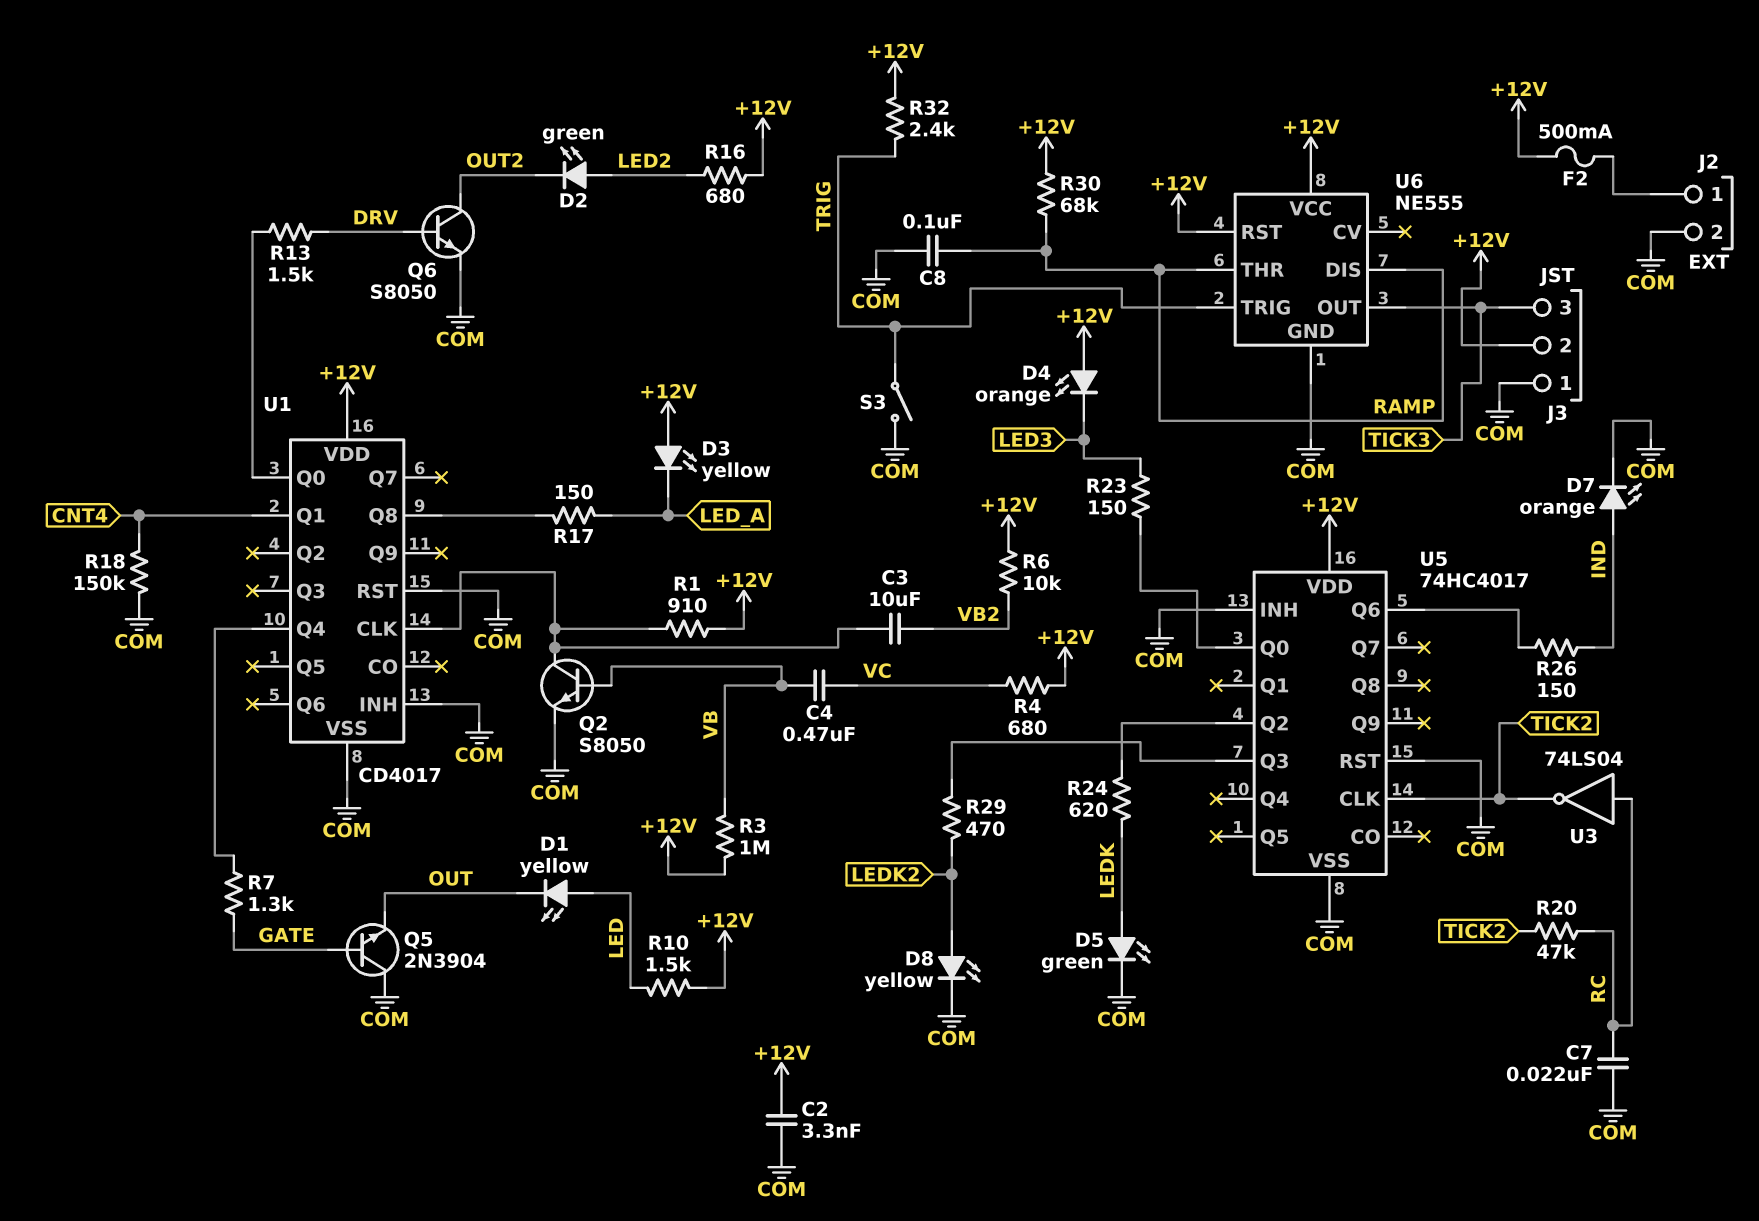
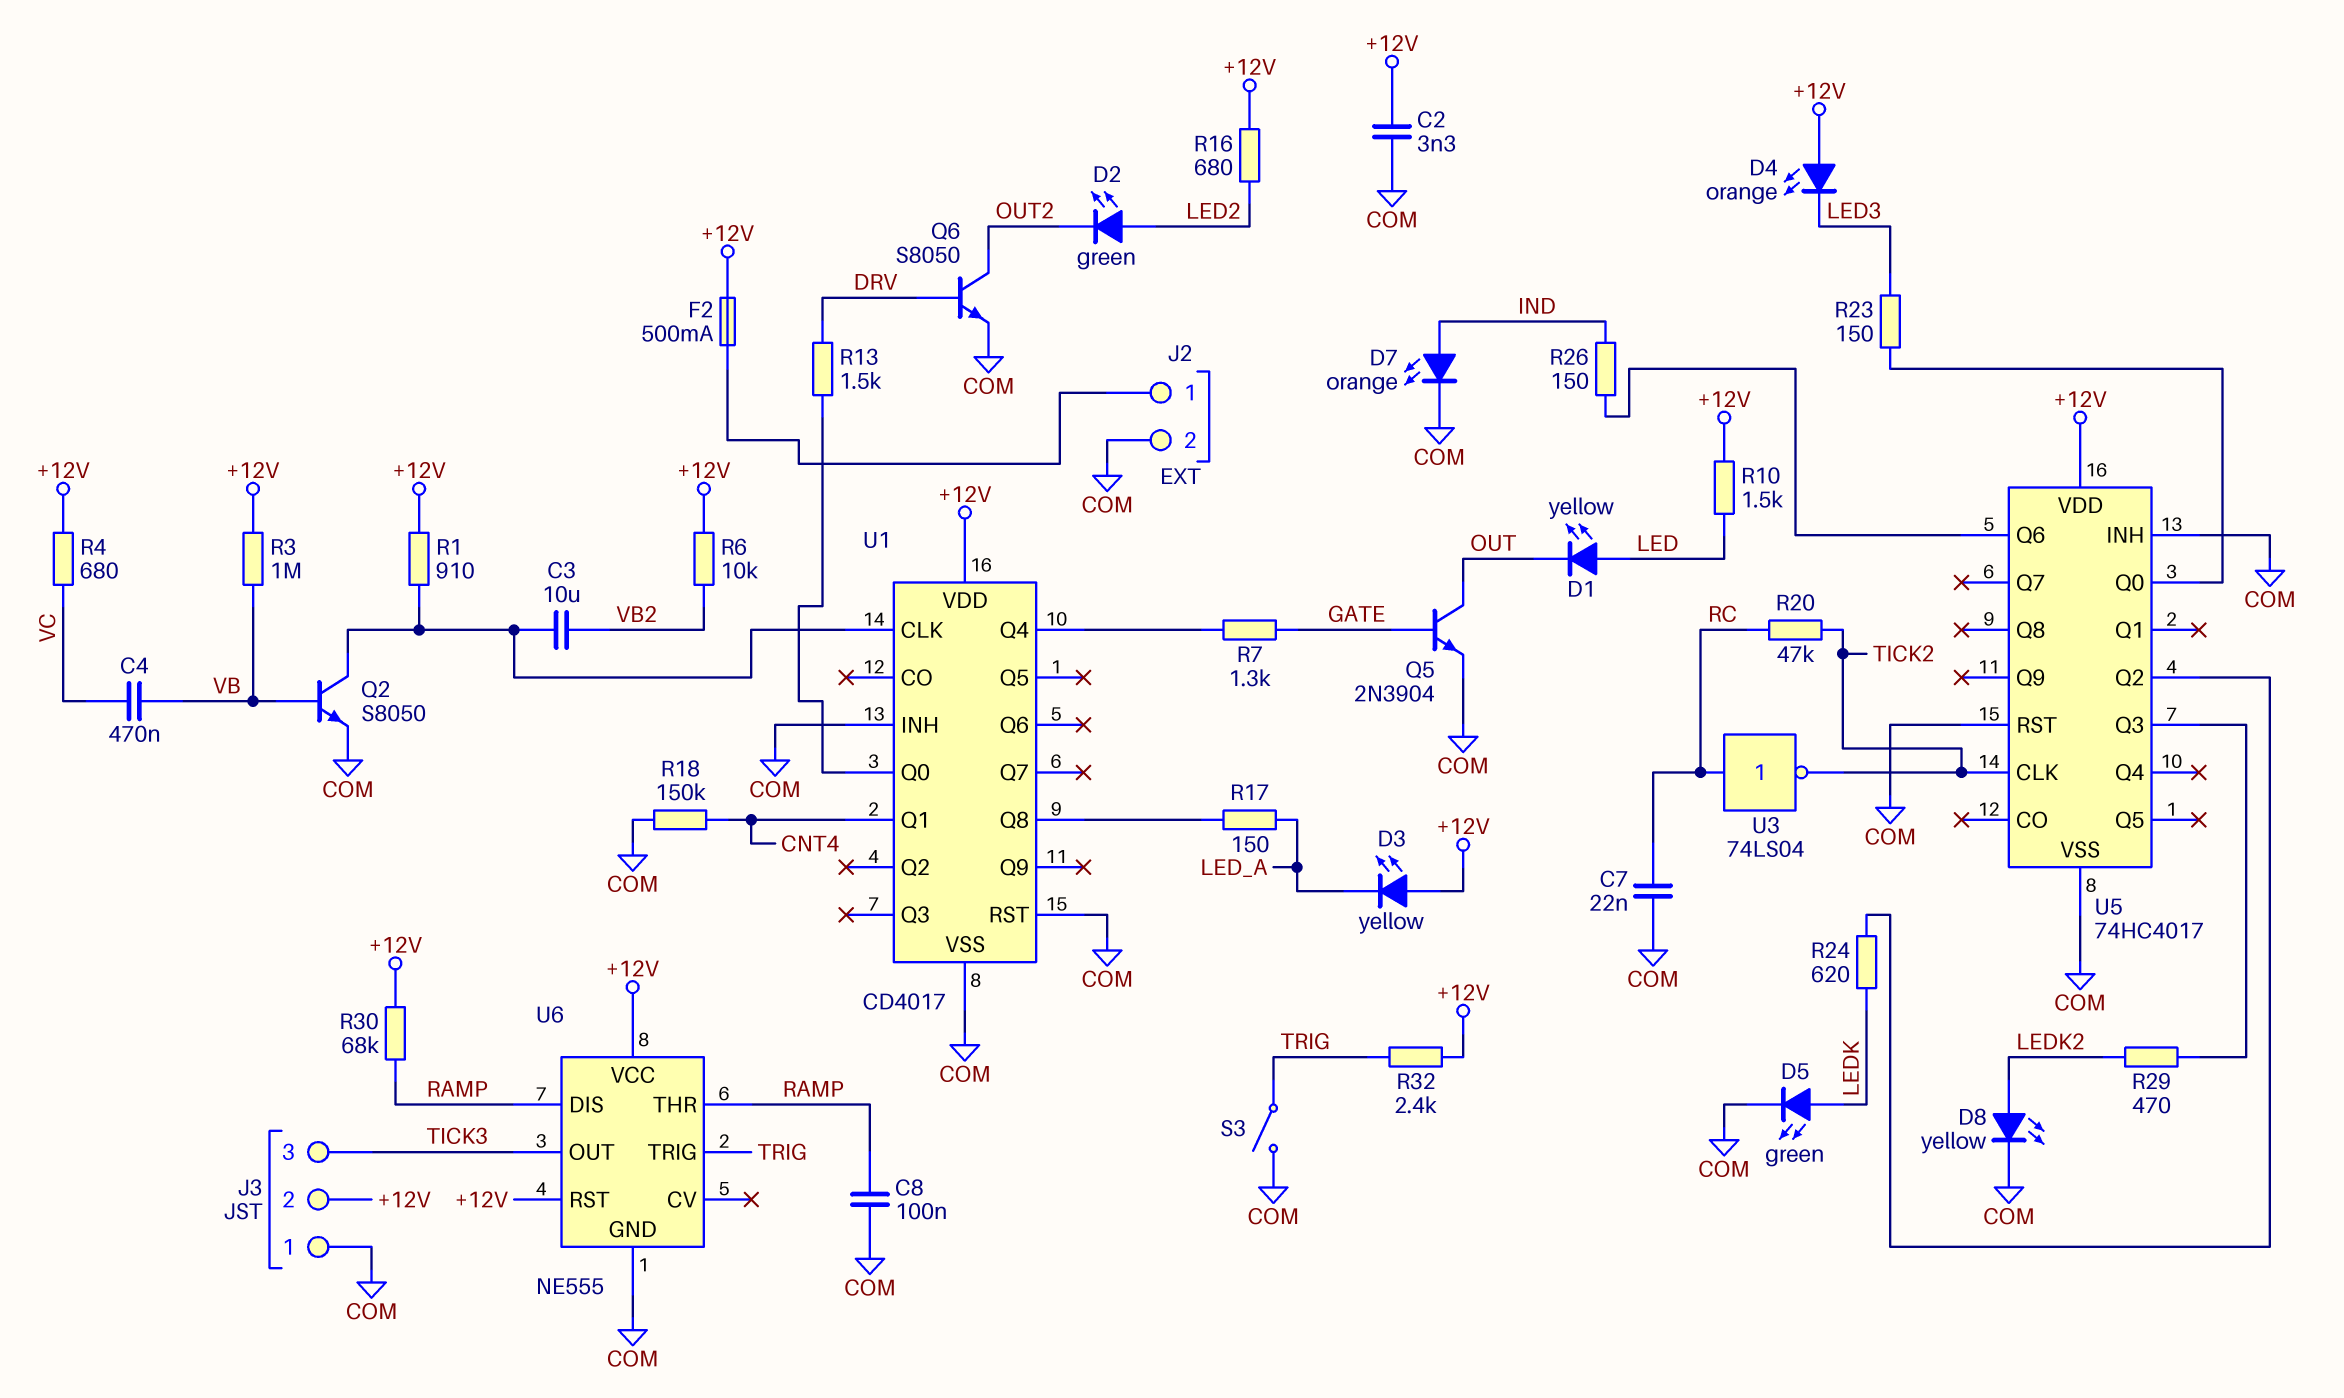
Q5: NPN 2N3904 (B GATE, C COM, E OUT) -> NPN 2N3904 (B GATE, C OUT, E COM)

